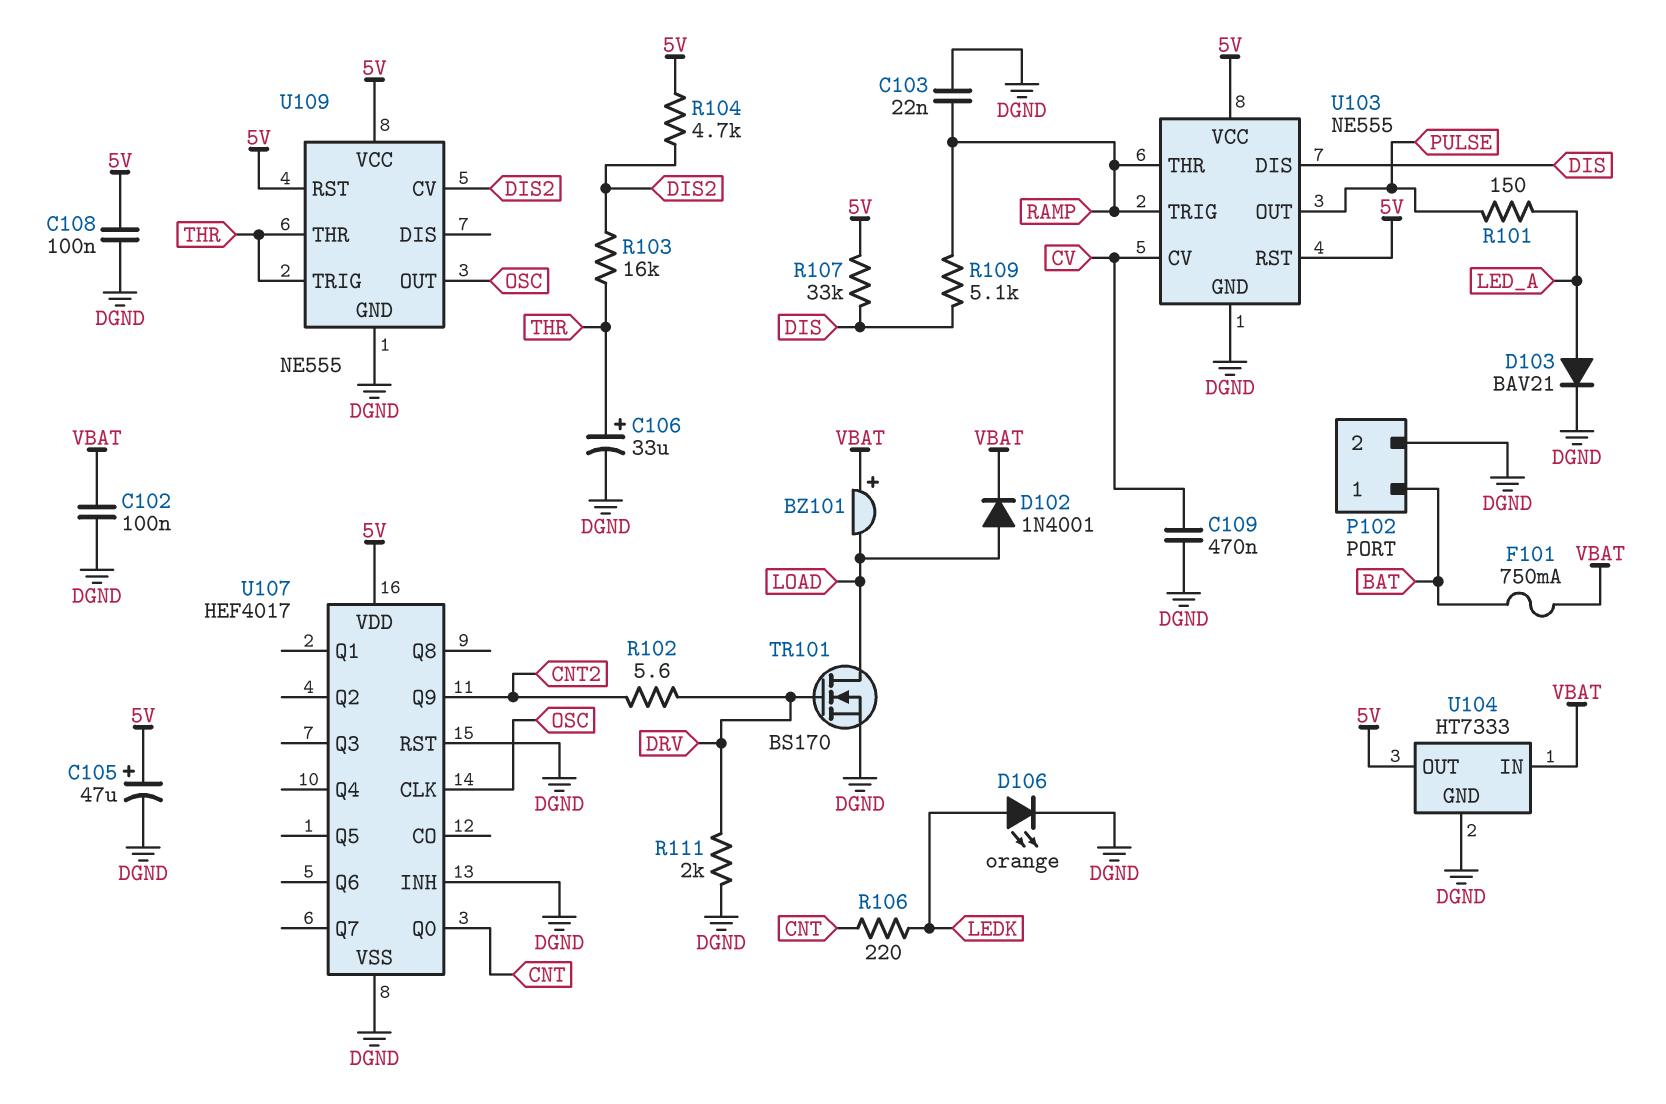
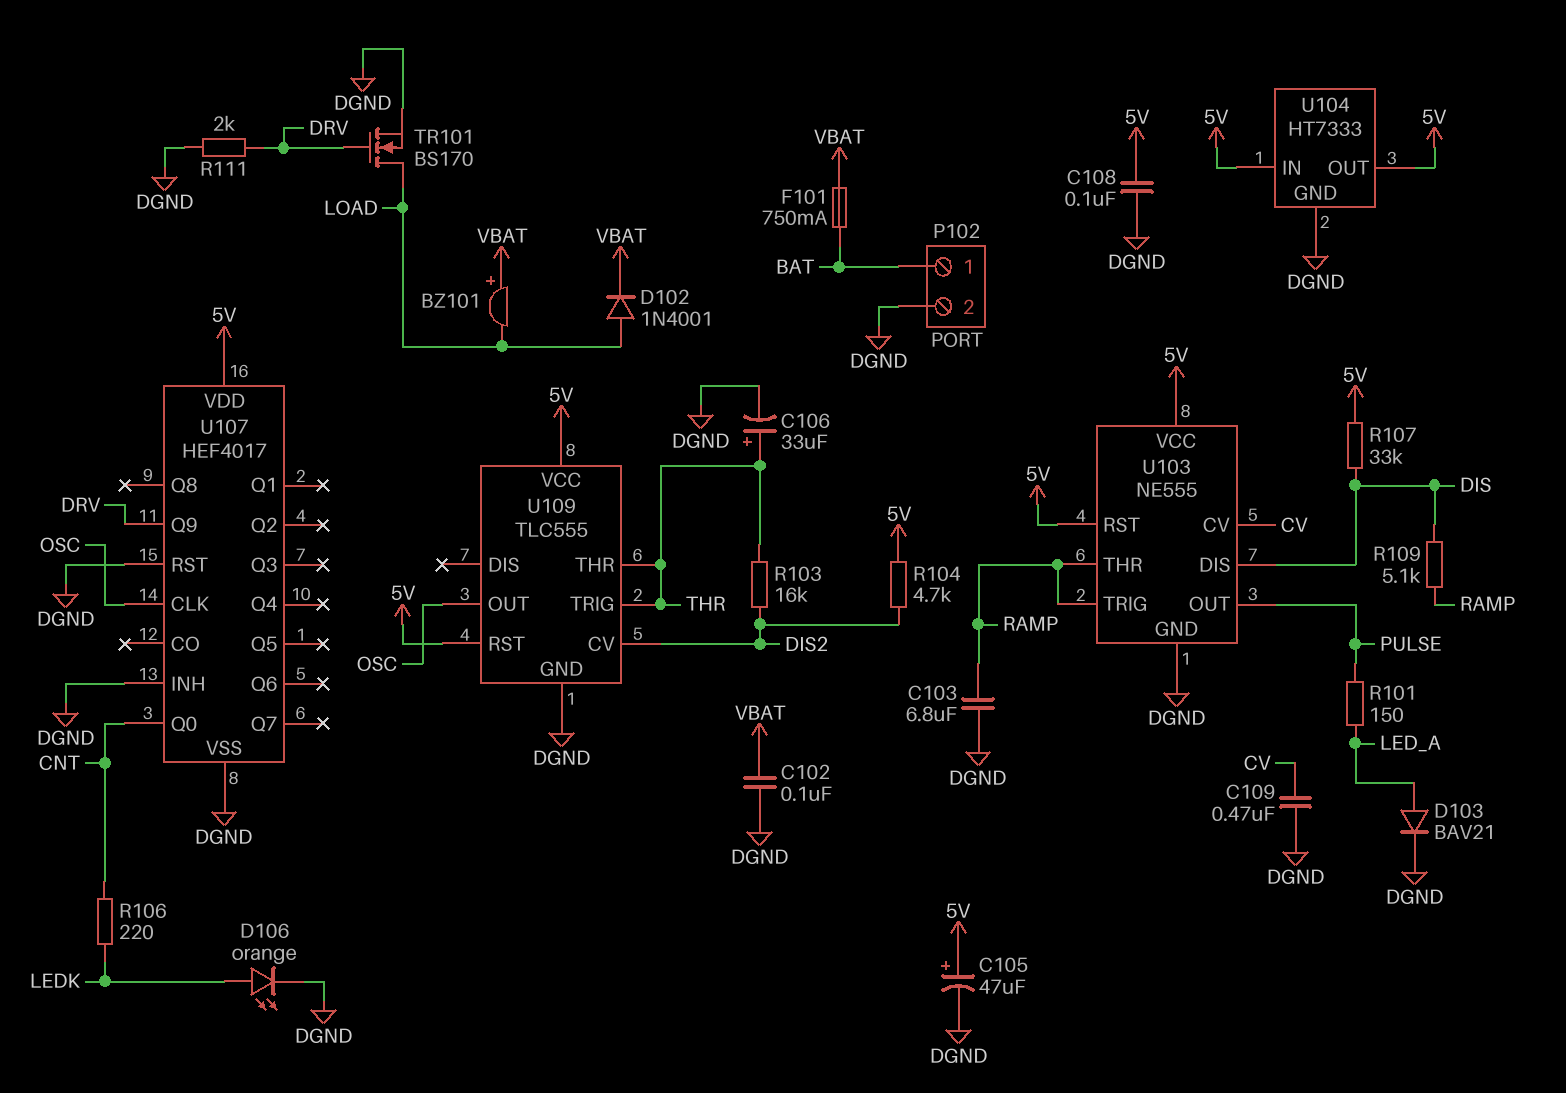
C103: 22nF (DGND, RAMP) -> 6.8uF (DGND, RAMP)
R102: 5.6 (CNT2, DRV) -> none
U104 pin IN: VBAT -> 5V
U107 pin Q9: CNT2 -> DRV
U109: NE555 -> TLC555

